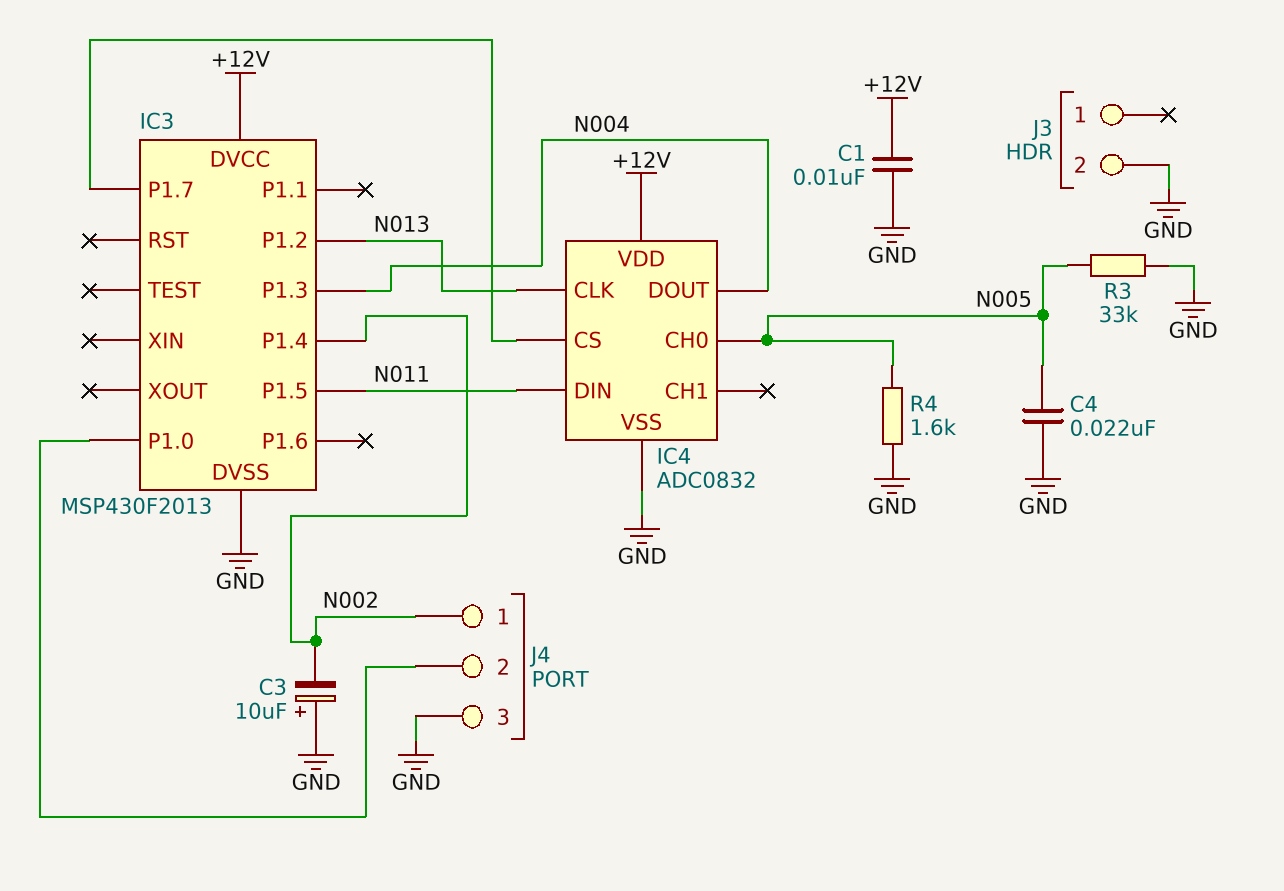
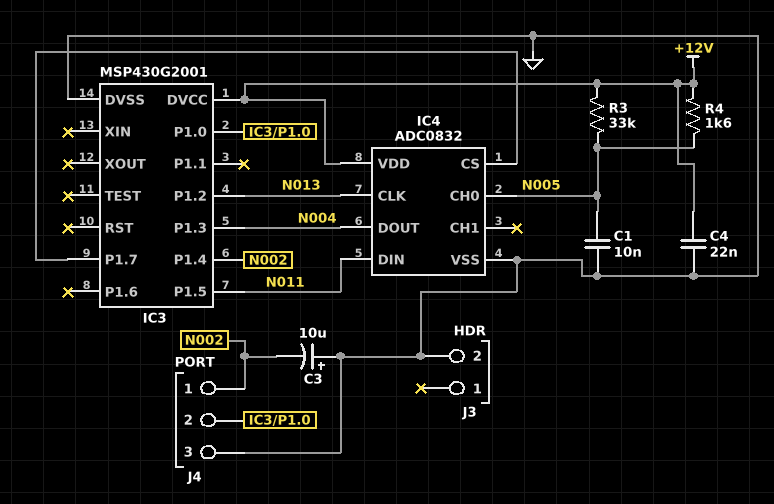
C1: 10nF (+12V, GND) -> 10nF (GND, N005)
C4: 22nF (GND, N005) -> 22nF (+12V, GND)
IC3: MSP430F2013 -> MSP430G2001
R3: 33k (GND, N005) -> 33k (+12V, N005)
R4: 1.6k (GND, N005) -> 1.6k (+12V, N005)

